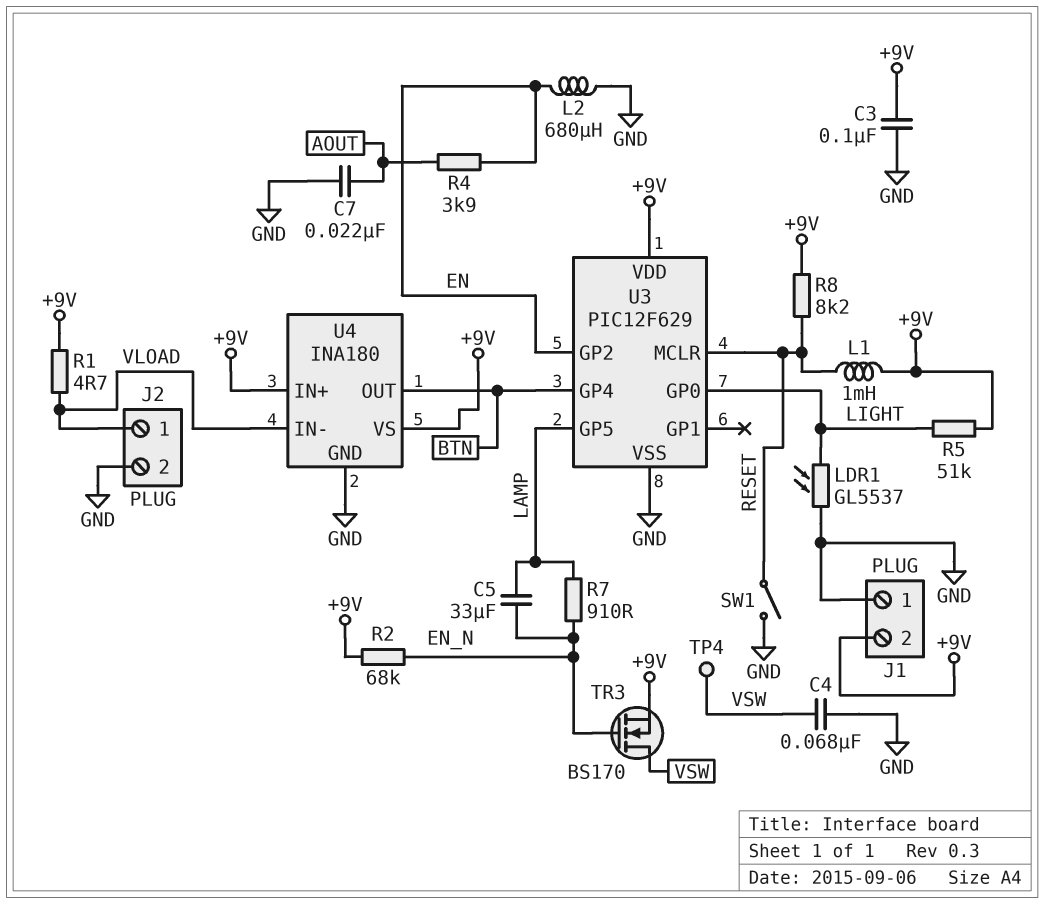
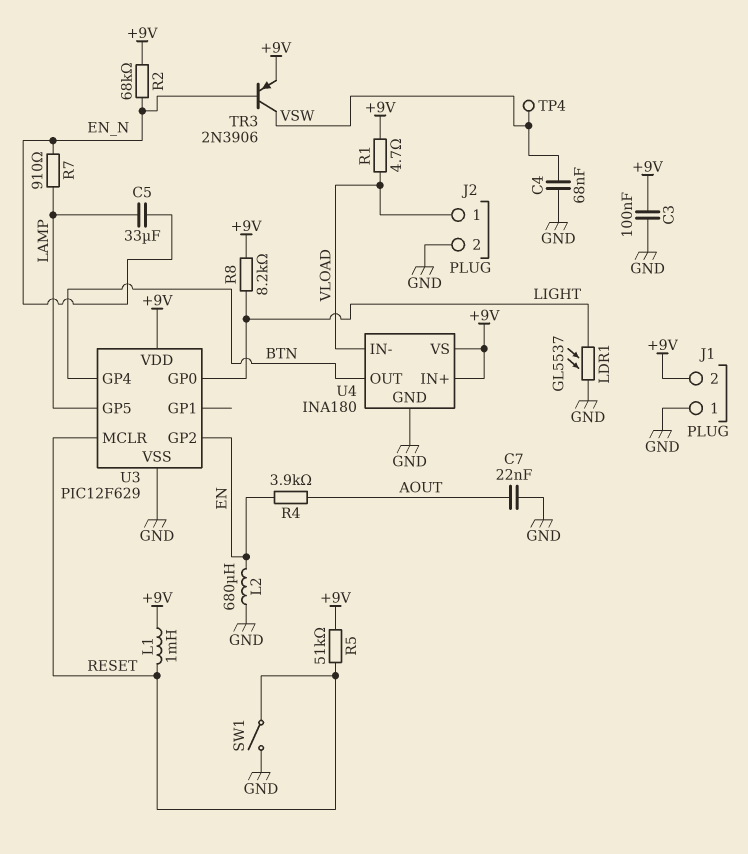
R5: 51k (+9V, LIGHT) -> 51k (+9V, RESET)
R8: 8.2k (+9V, RESET) -> 8.2k (+9V, LIGHT)
TR3: NMOS BS170 (G EN_N, D VSW, S +9V) -> PNP 2N3906 (B EN_N, C VSW, E +9V)

